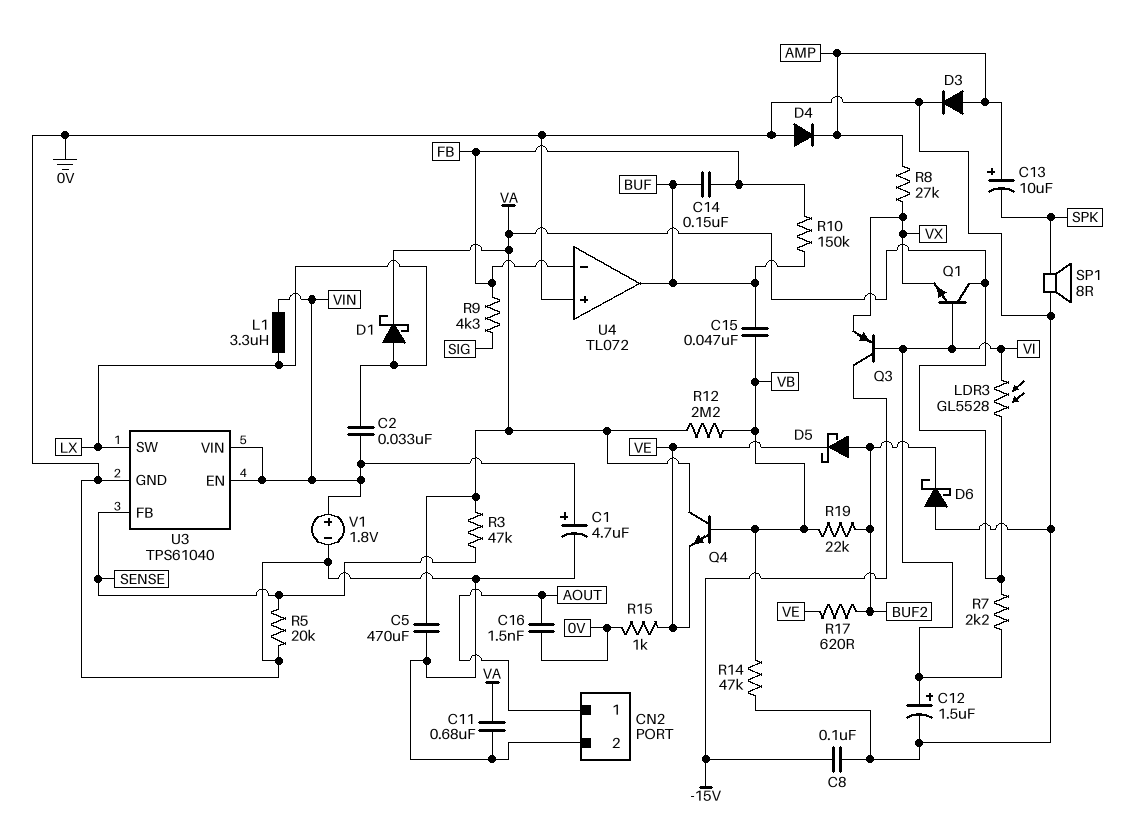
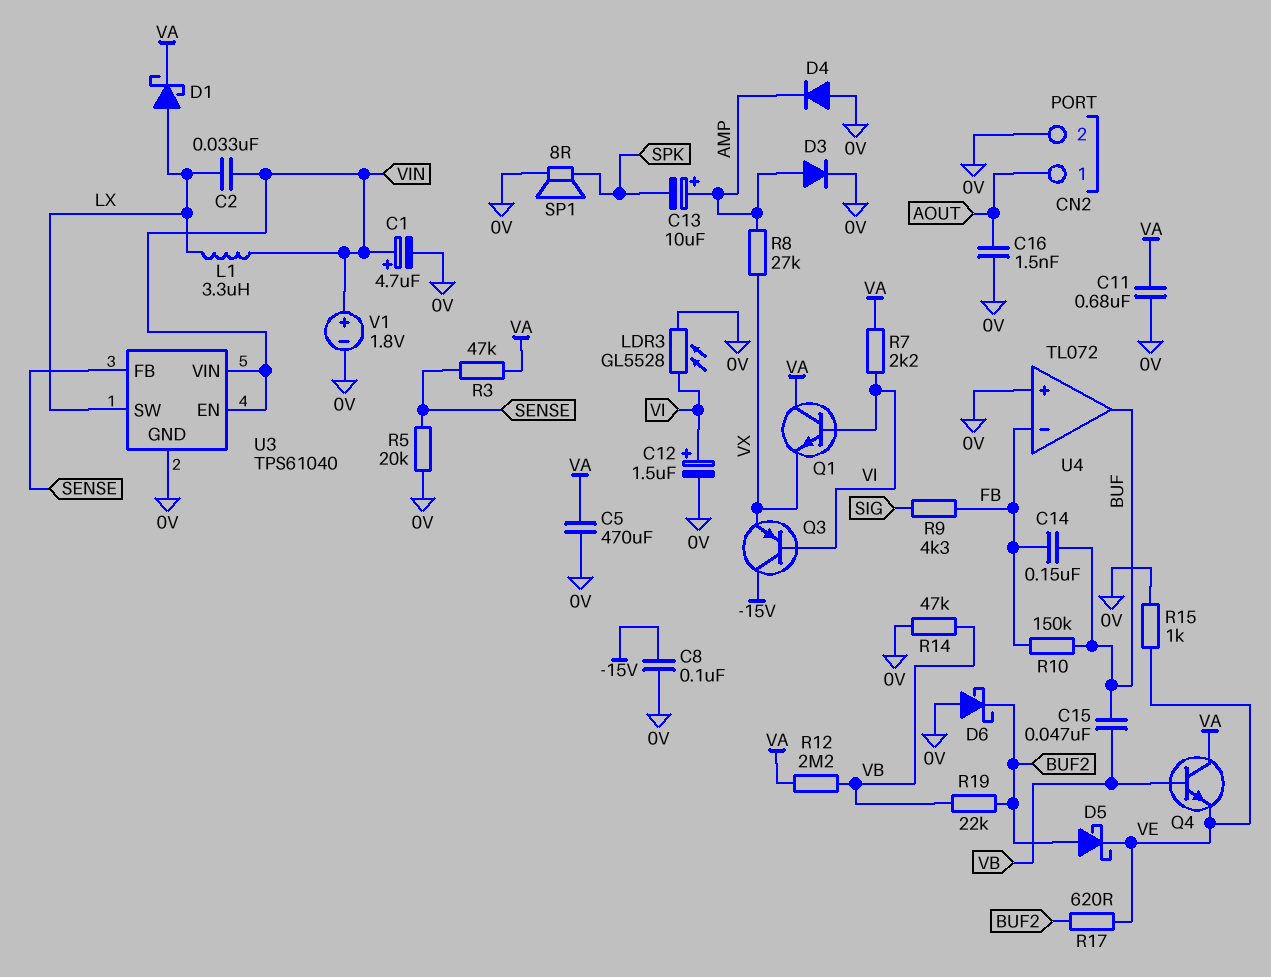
LDR3: GL5528 (VA, VI) -> GL5528 (0V, VI)

